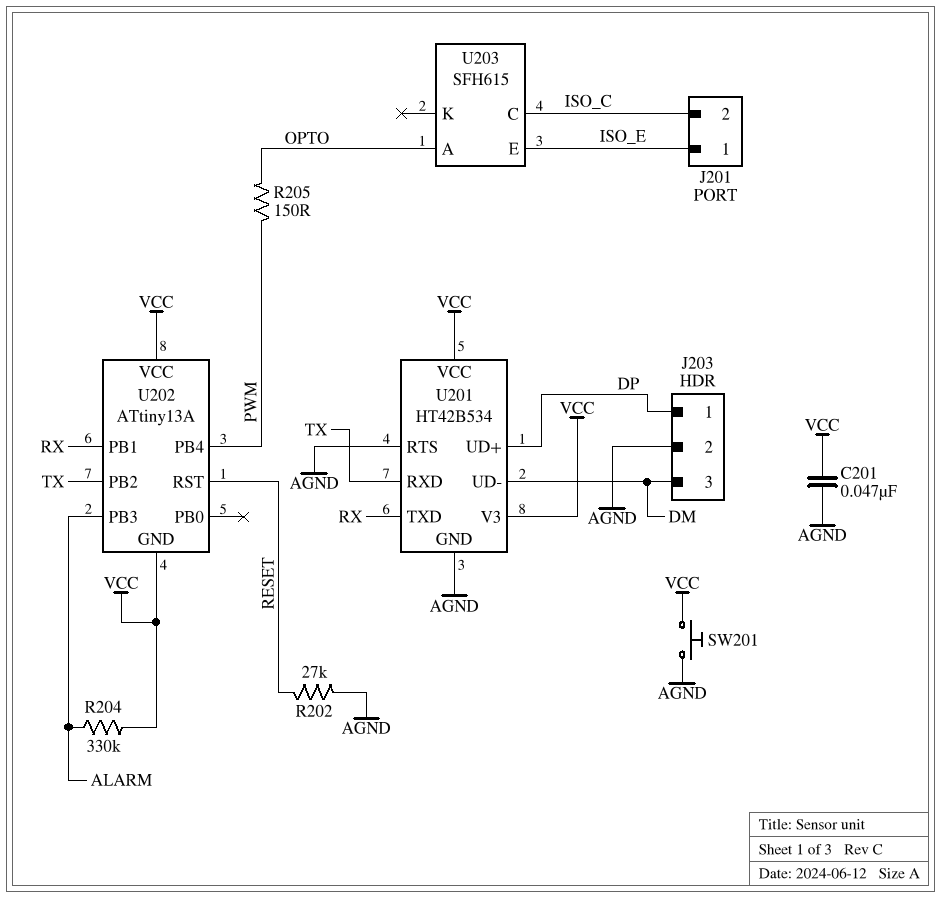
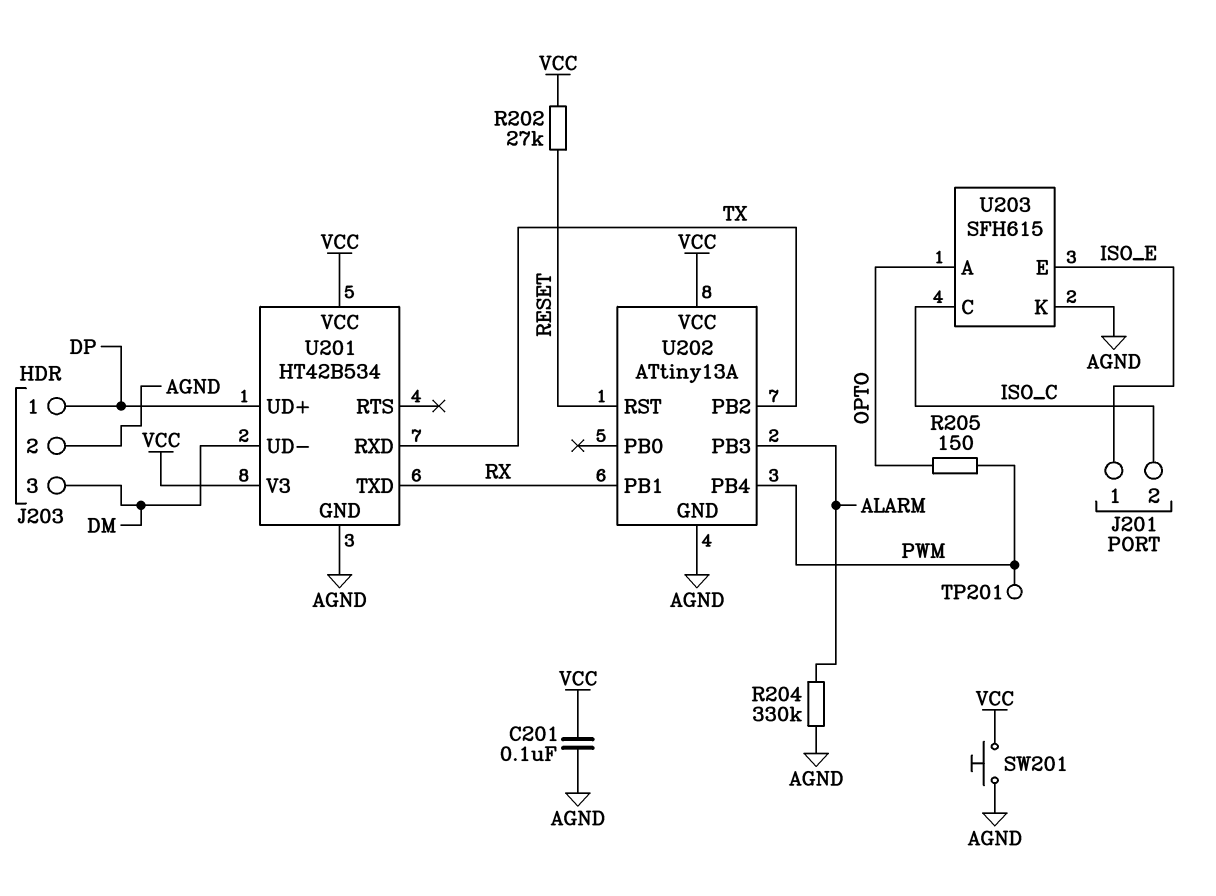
C201: 47nF (AGND, VCC) -> 100nF (AGND, VCC)
R202: 27k (AGND, RESET) -> 27k (RESET, VCC)
R204: 330k (ALARM, VCC) -> 330k (AGND, ALARM)
TP201: none -> test point (PWM)
U201 pin RTS: AGND -> none
U202 pin GND: VCC -> AGND
U203 pin K: none -> AGND

